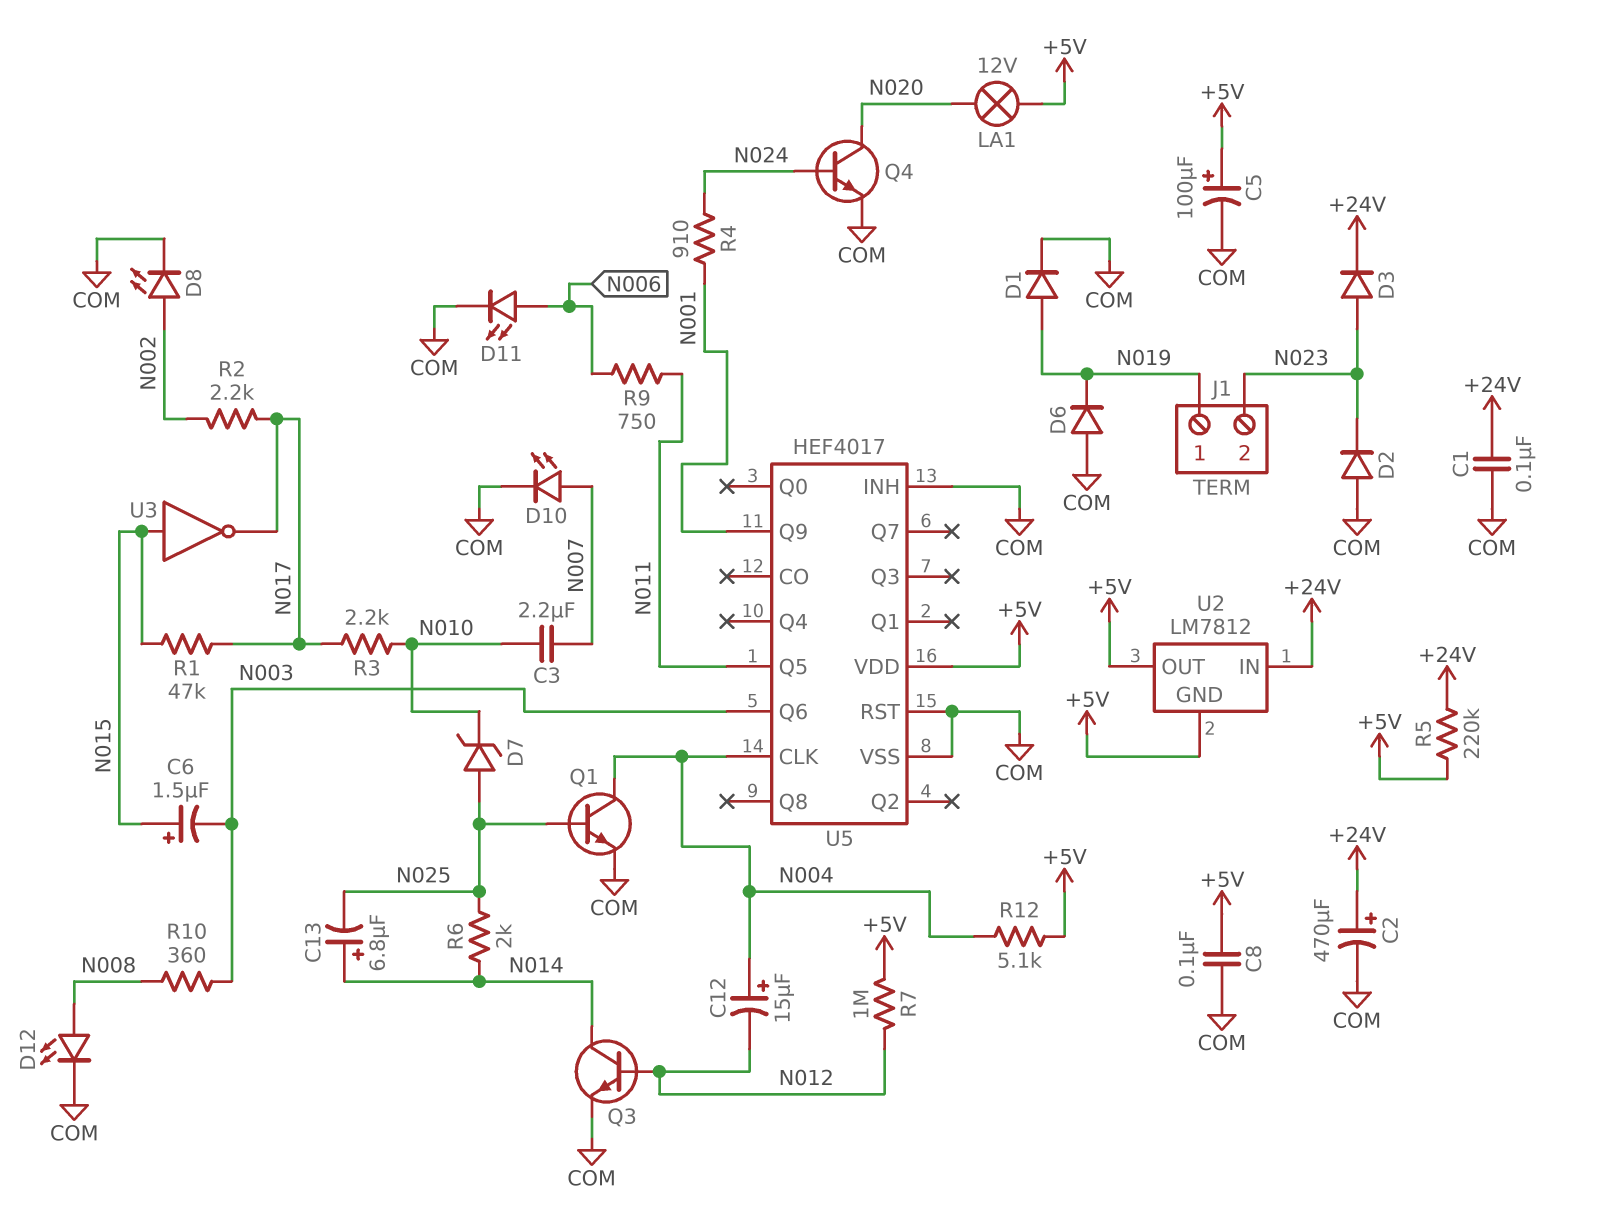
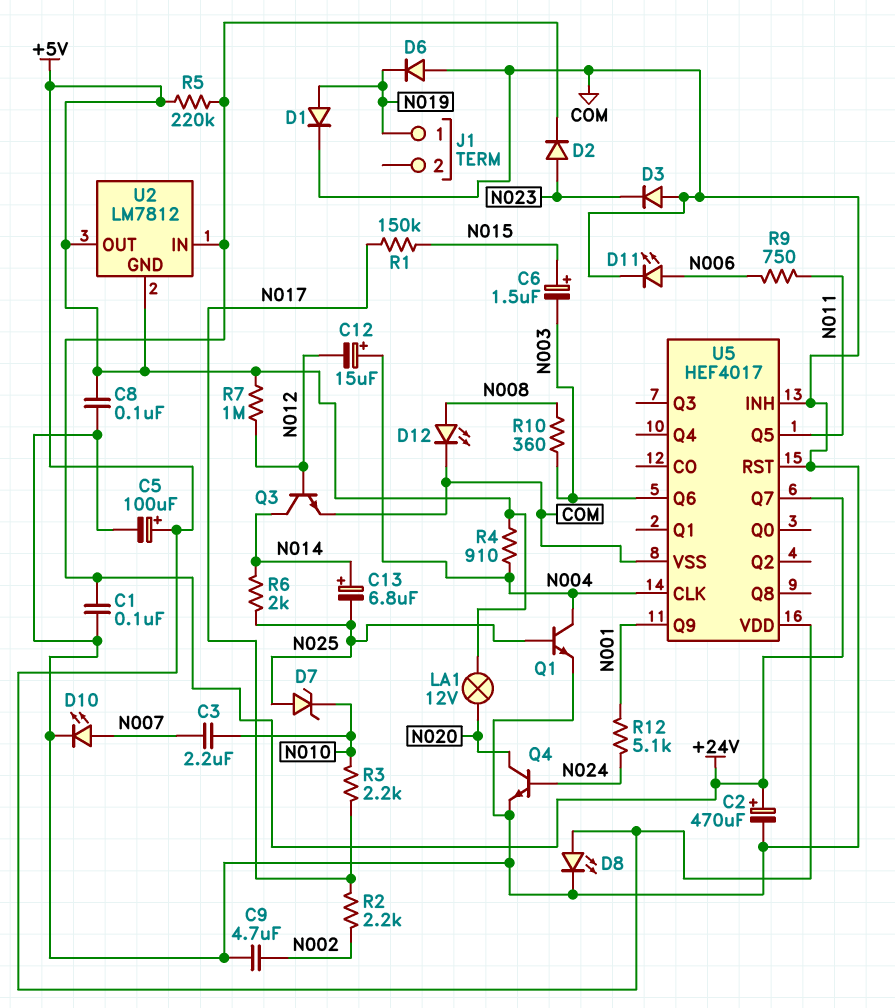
C9: none -> 4.7uF (COM, N002)
D2: diode (A COM, K N023) -> diode (A N023, K +24V)
D3: diode (A N023, K +24V) -> diode (A COM, K N023)
D8: LED (A N002, K COM) -> LED (A +5V, K COM)
J1 pin 2: N023 -> none
R1: 47k (N015, N017) -> 150k (N015, N017)
R4: 910 (N001, N024) -> 910 (+5V, N004)
R12: 5.1k (+5V, N004) -> 5.1k (N001, N024)
U3: NOT (in N015, out N017) -> none
U5 pin Q7: none -> +24V

